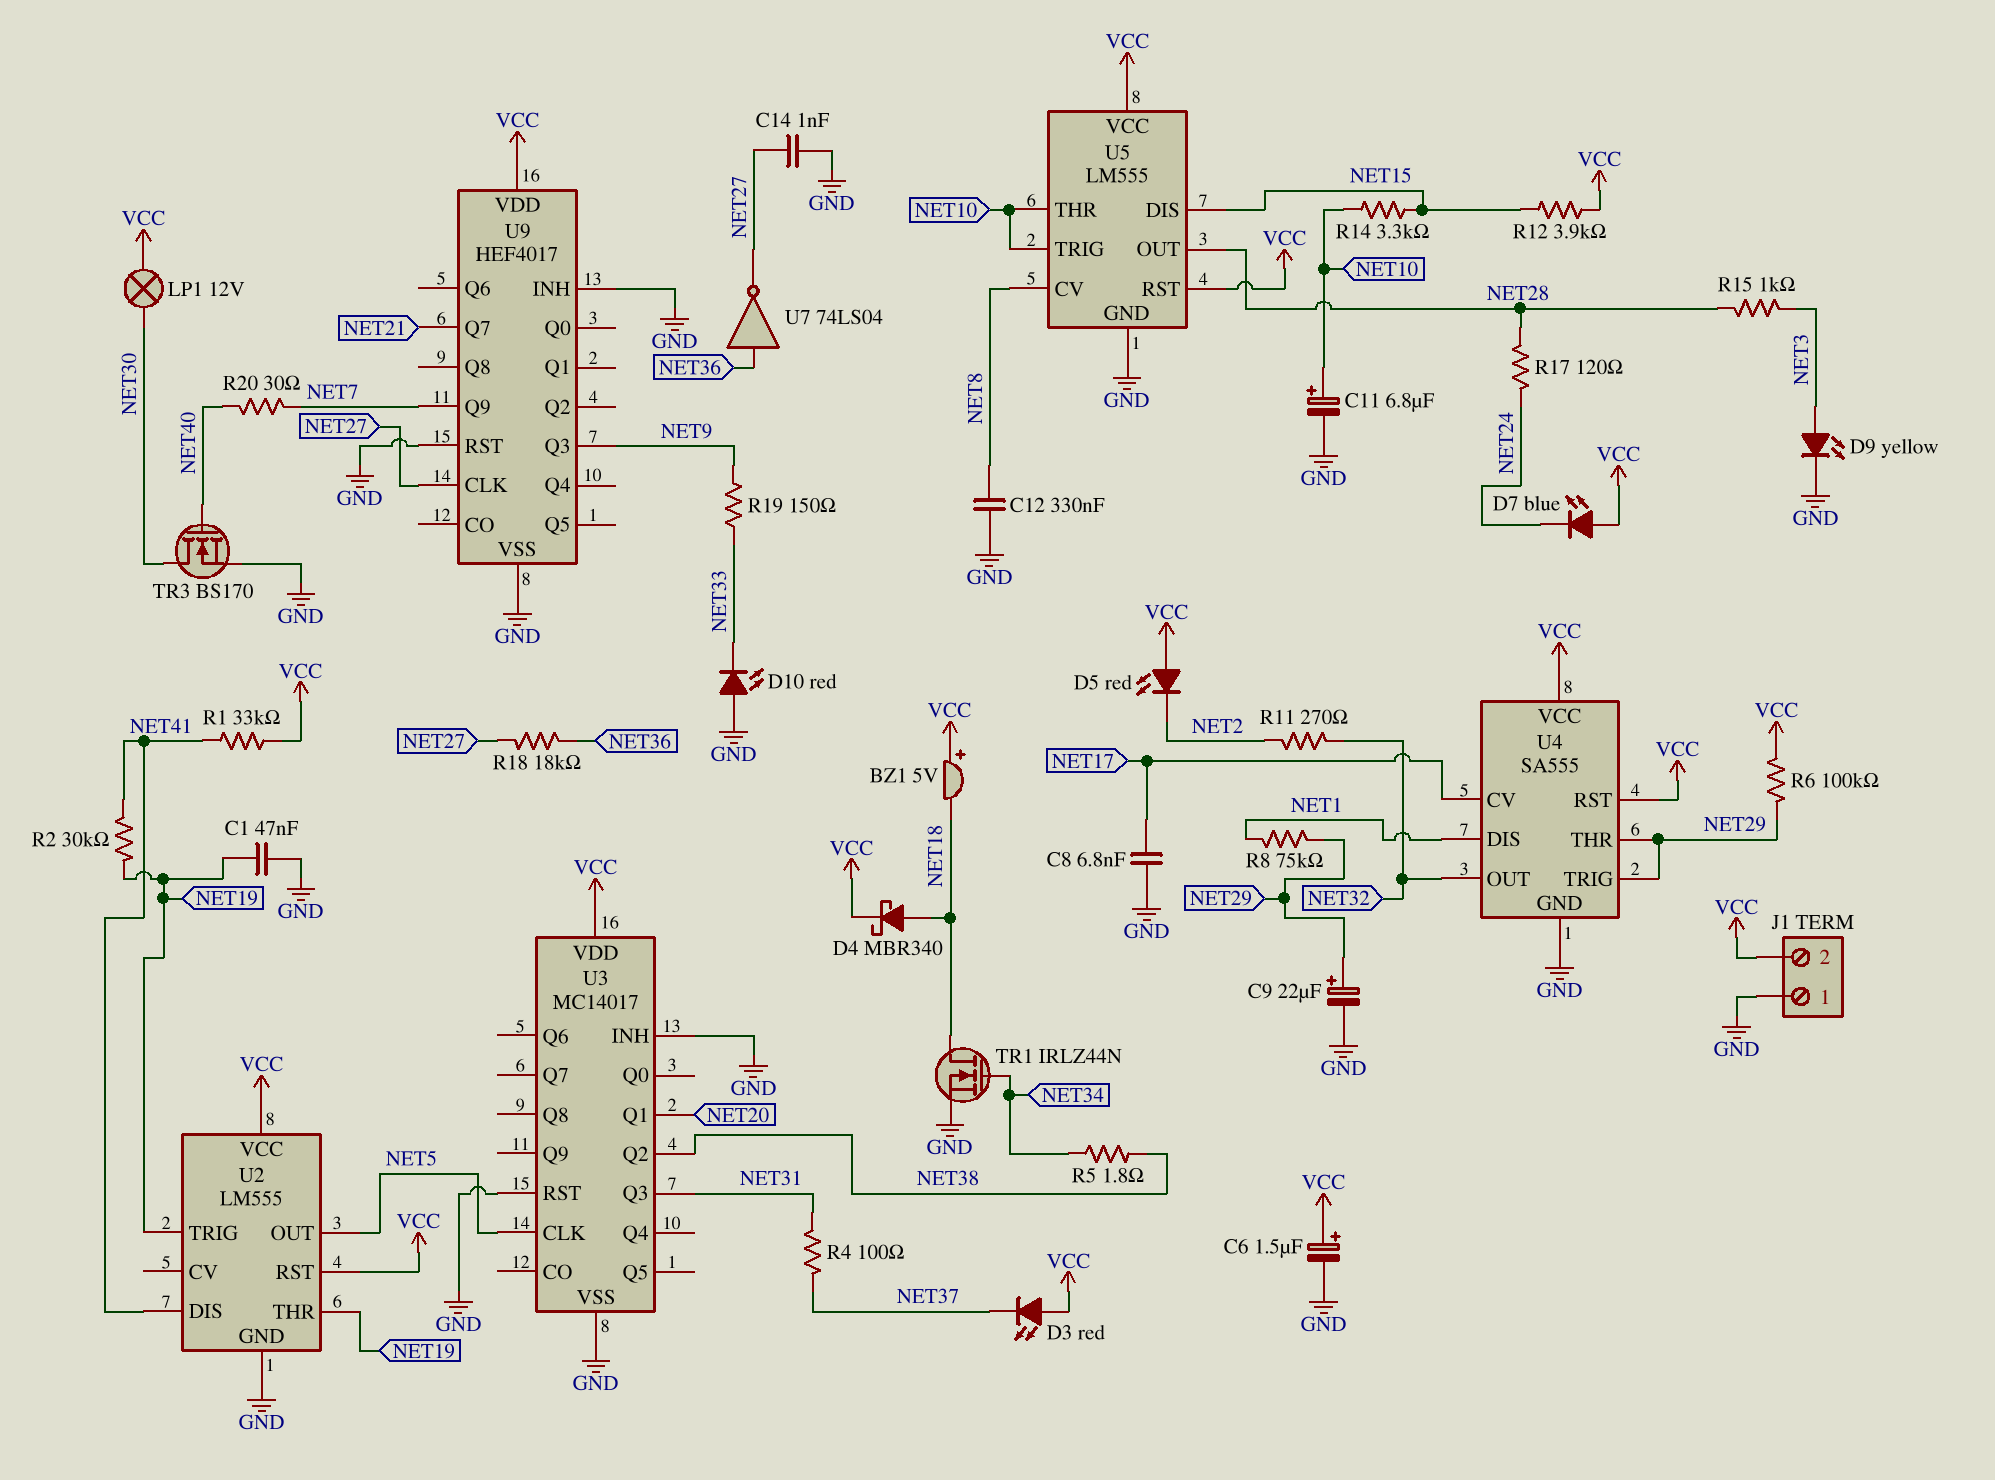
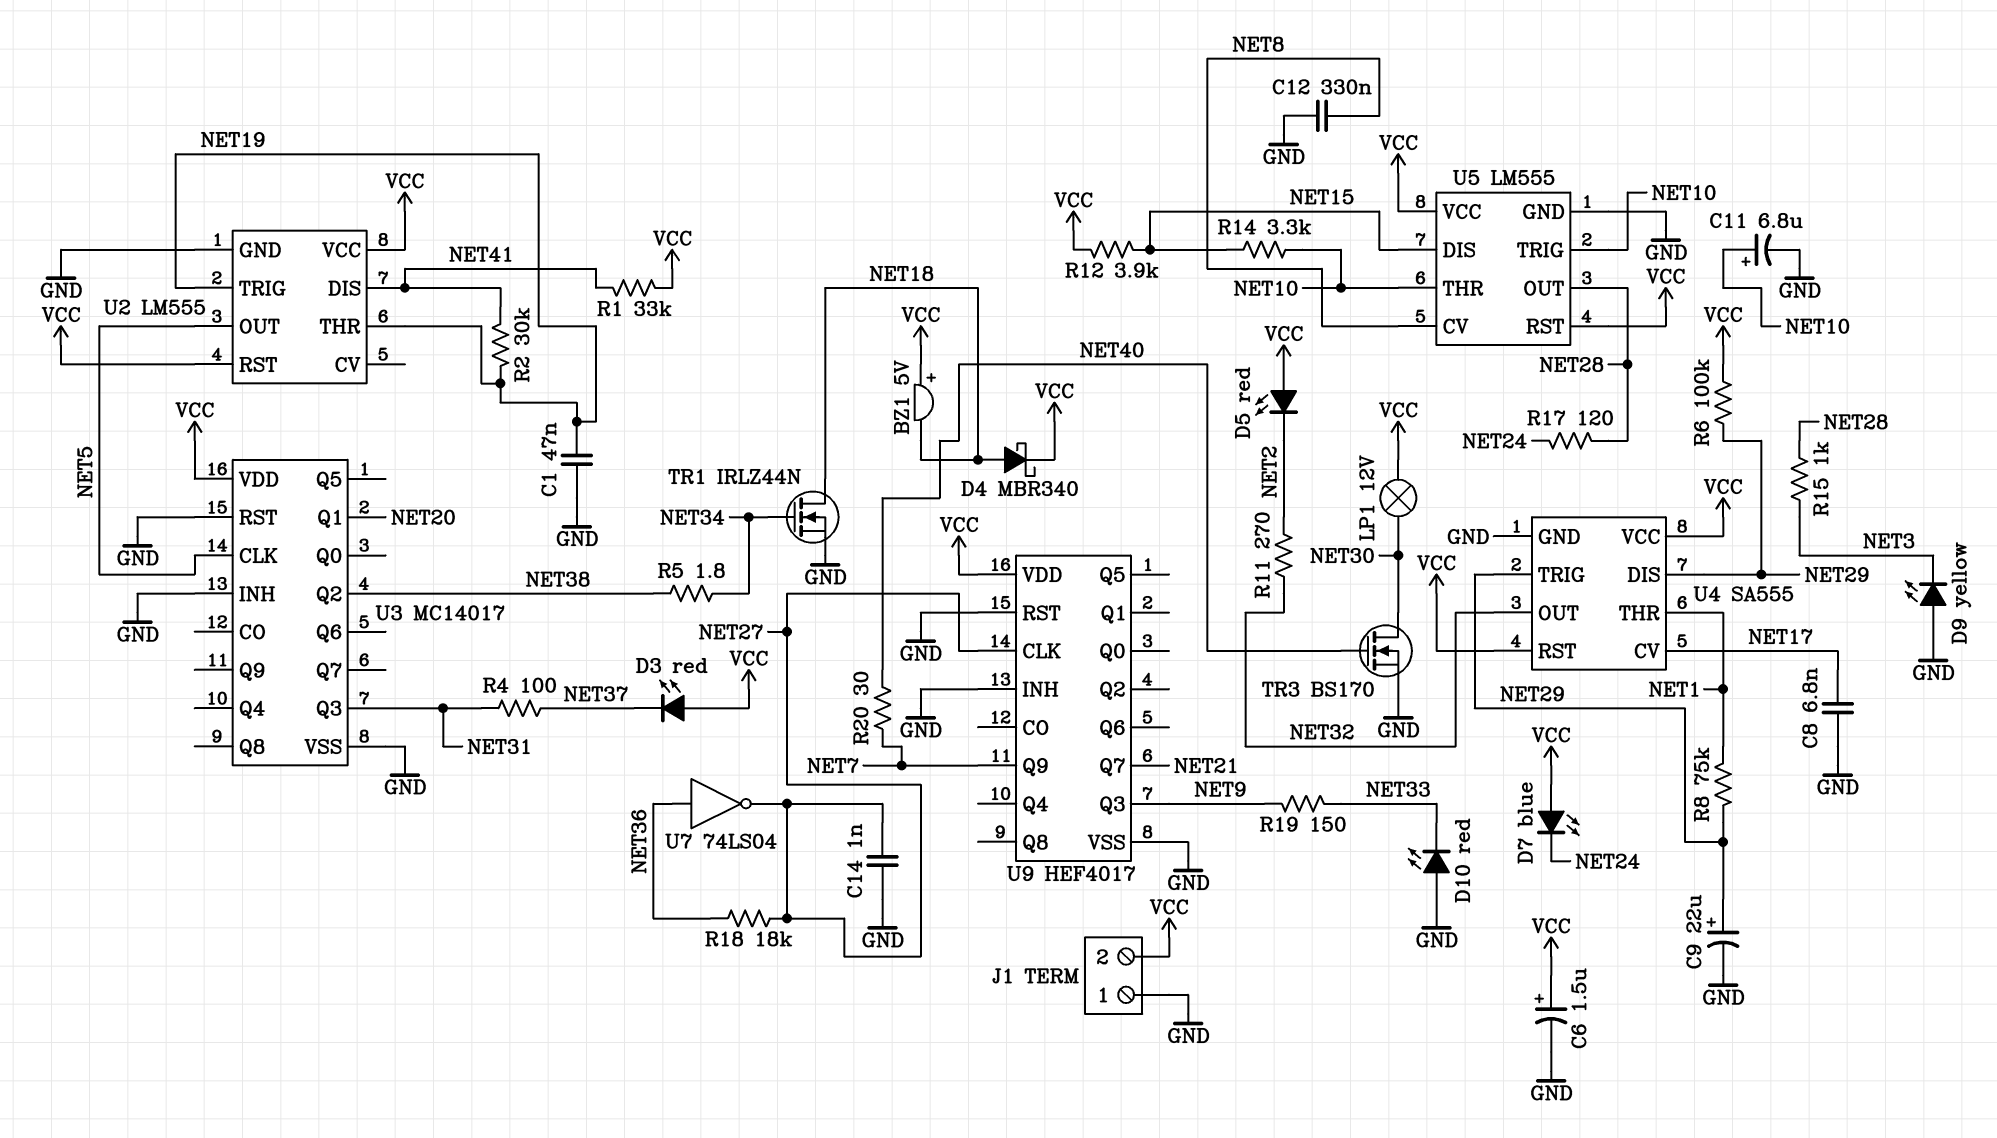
D9: LED yellow (A NET3, K GND) -> LED yellow (A GND, K NET3)
U4 pin DIS: NET1 -> NET29
U4 pin THR: NET29 -> NET1

